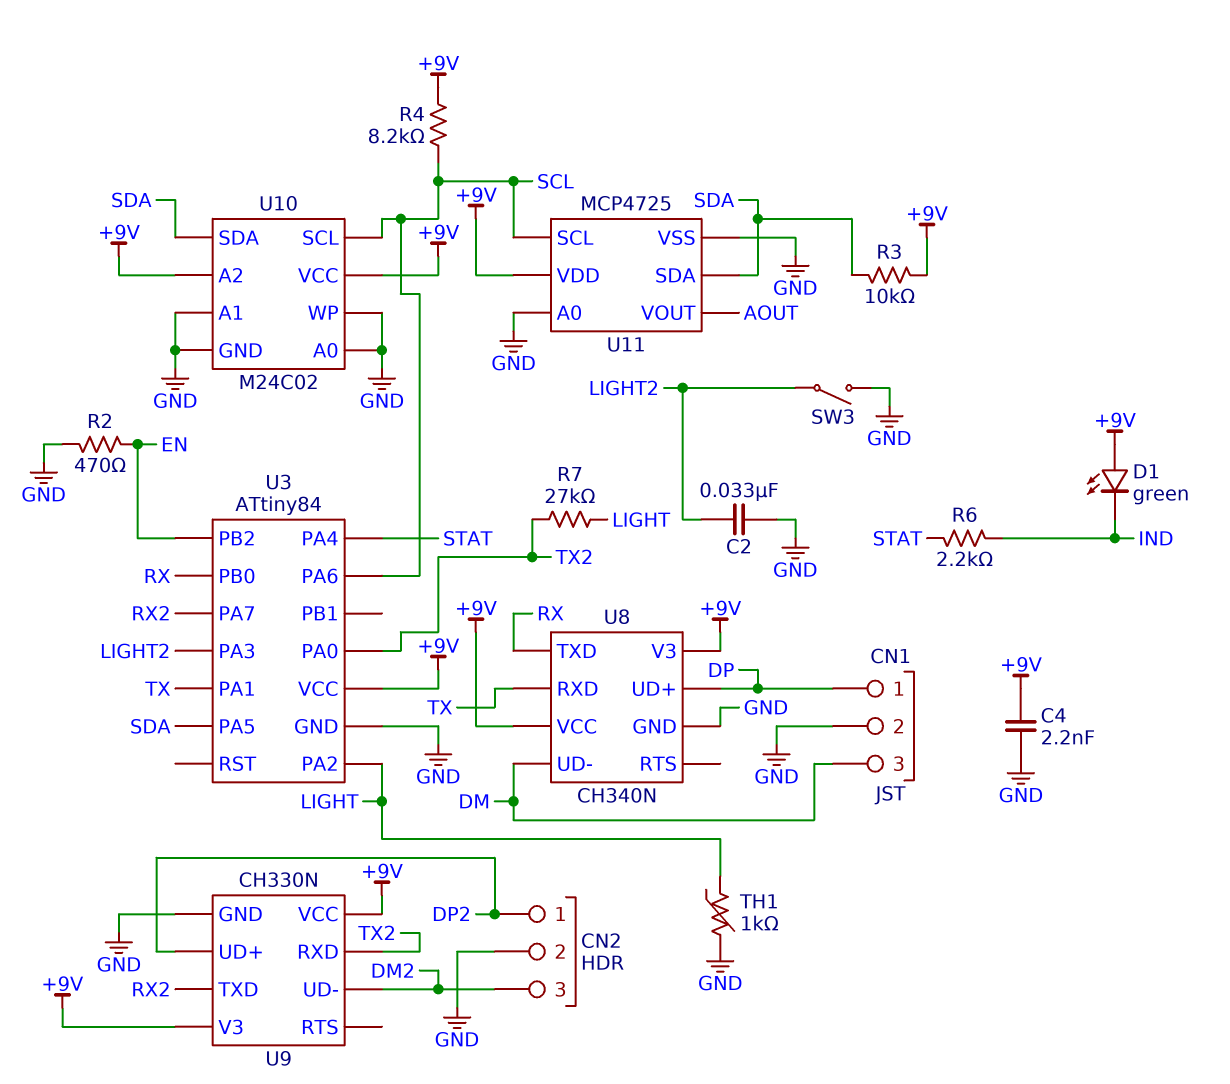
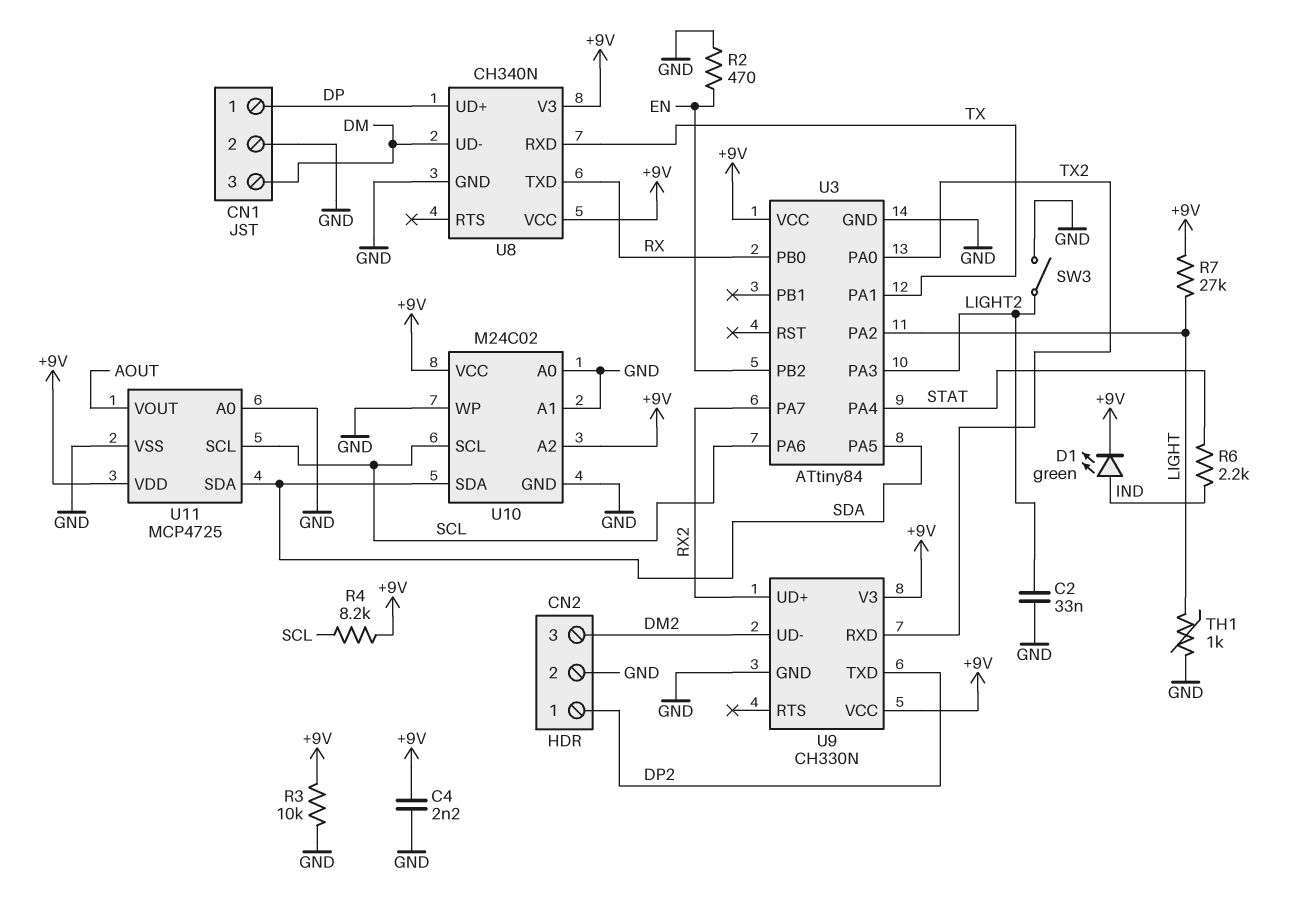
D1: LED green (A +9V, K IND) -> LED green (A IND, K +9V)
R3: 10k (+9V, SDA) -> 10k (+9V, GND)
R7: 27k (LIGHT, TX2) -> 27k (+9V, LIGHT)
U9 pin TXD: RX2 -> DP2
U9 pin UD+: DP2 -> RX2

